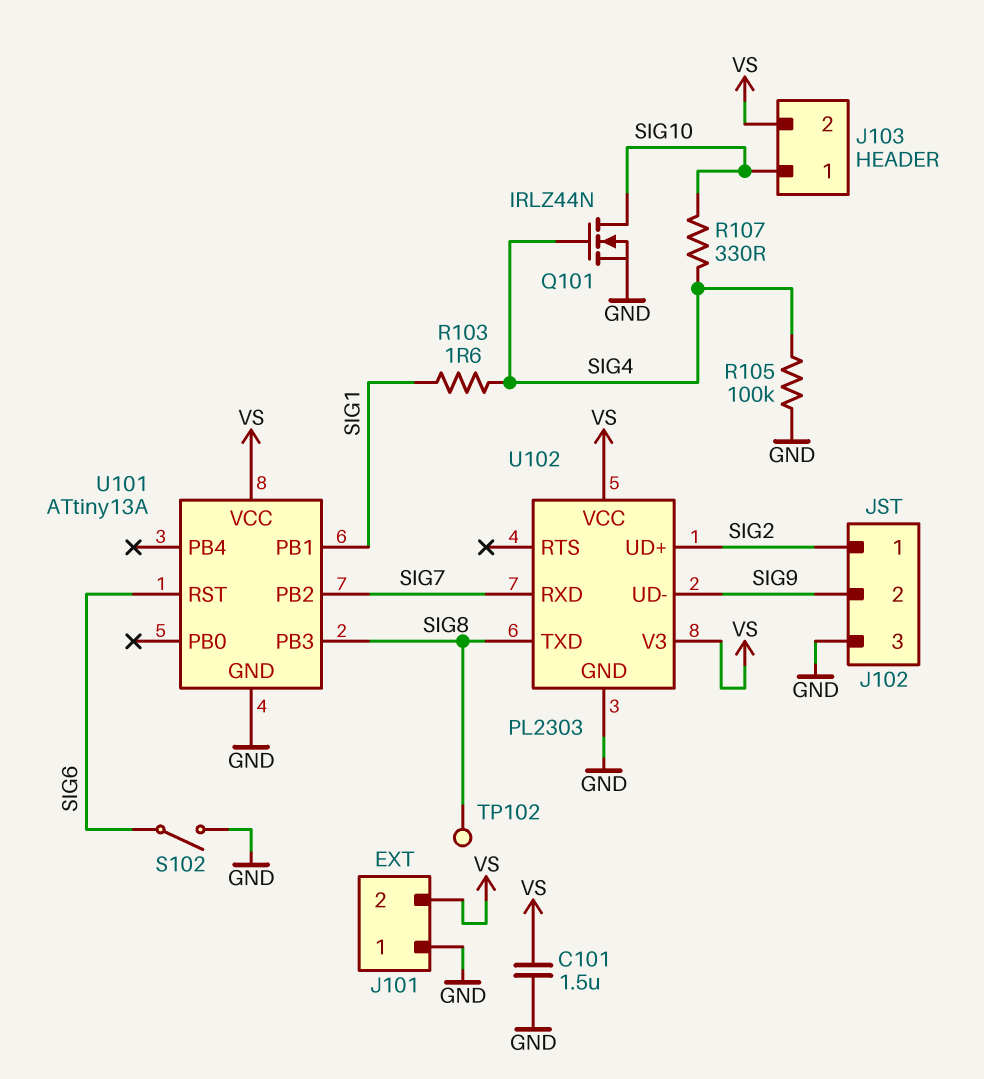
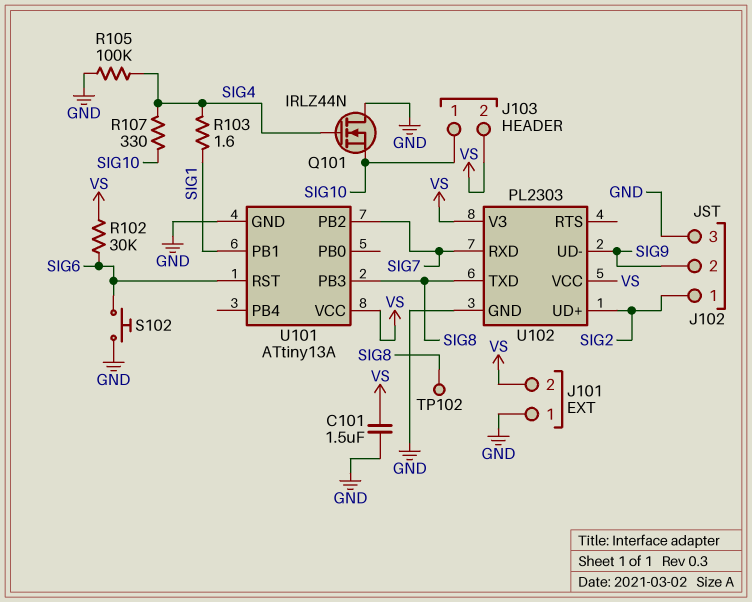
Q101: NMOS IRLZ44N (G SIG4, D SIG10, S GND) -> NMOS IRLZ44N (G SIG4, D GND, S SIG10)
R102: none -> 30k (SIG6, VS)
S102: switch (GND, SIG6) -> button (GND, SIG6)

